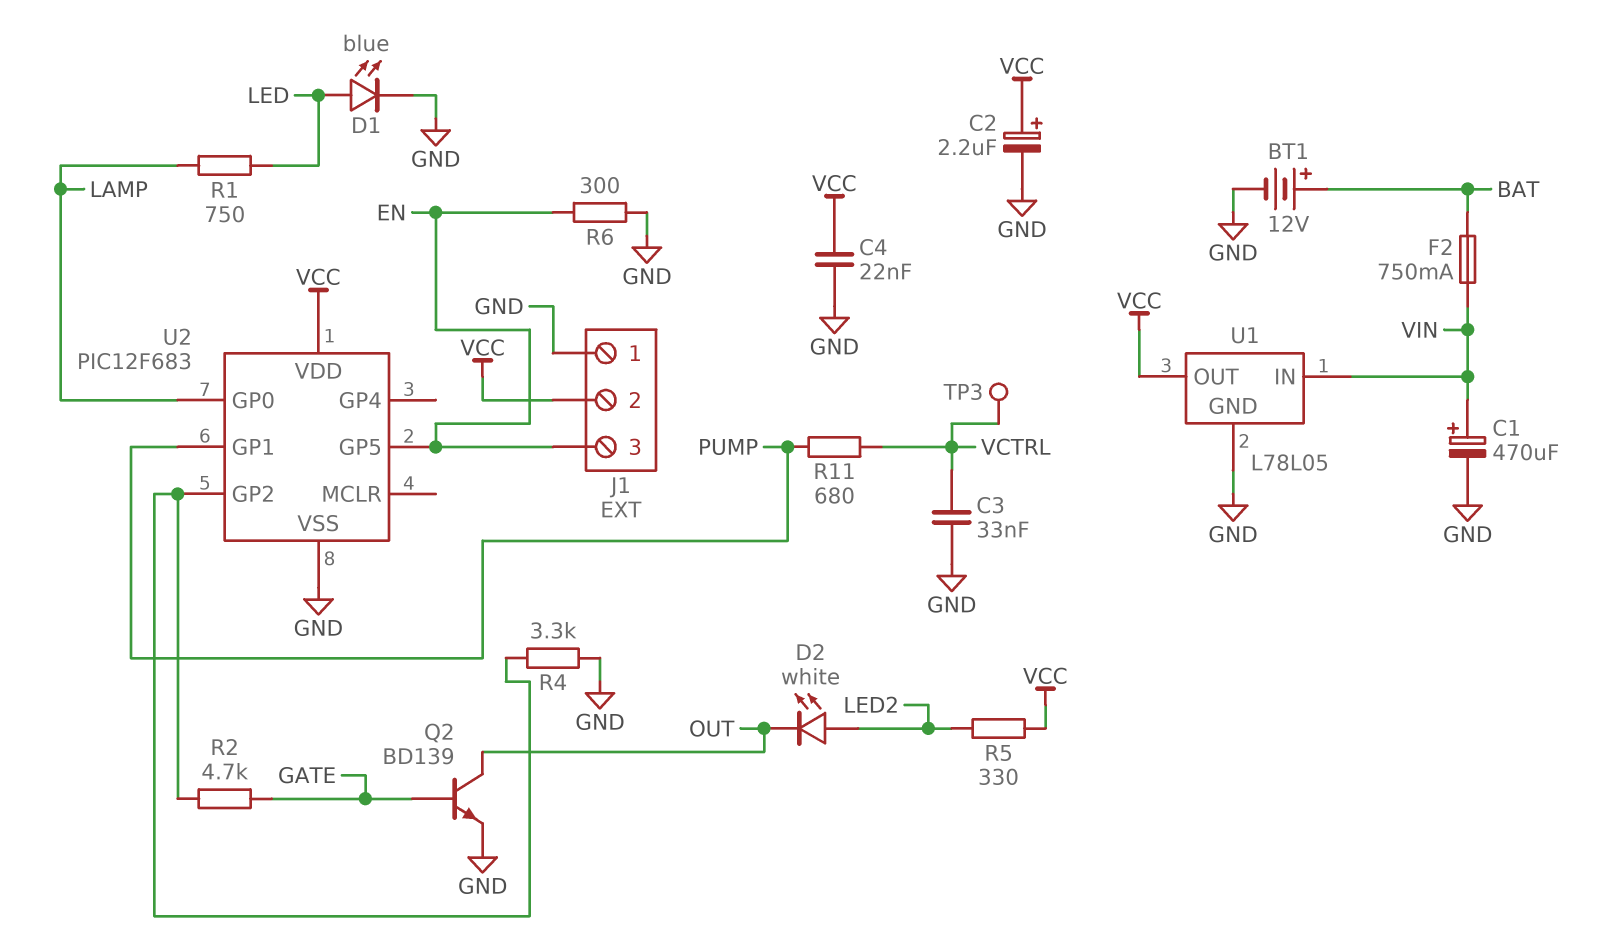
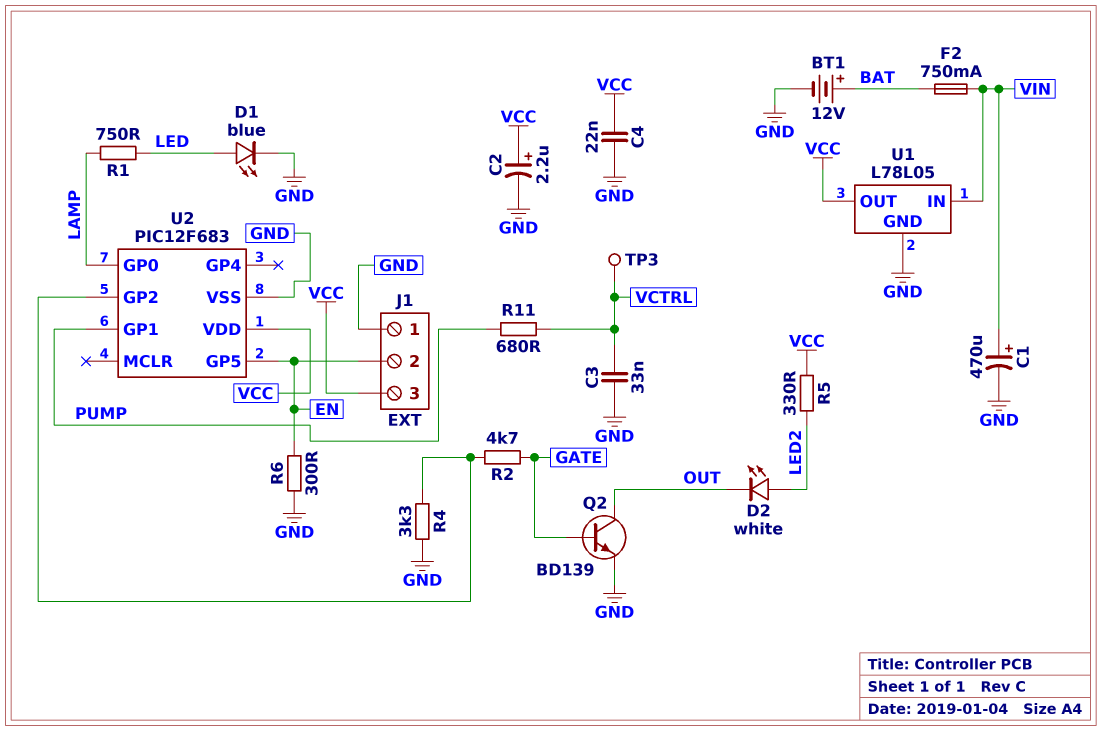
J1 pin 2: VCC -> EN
J1 pin 3: EN -> VCC

